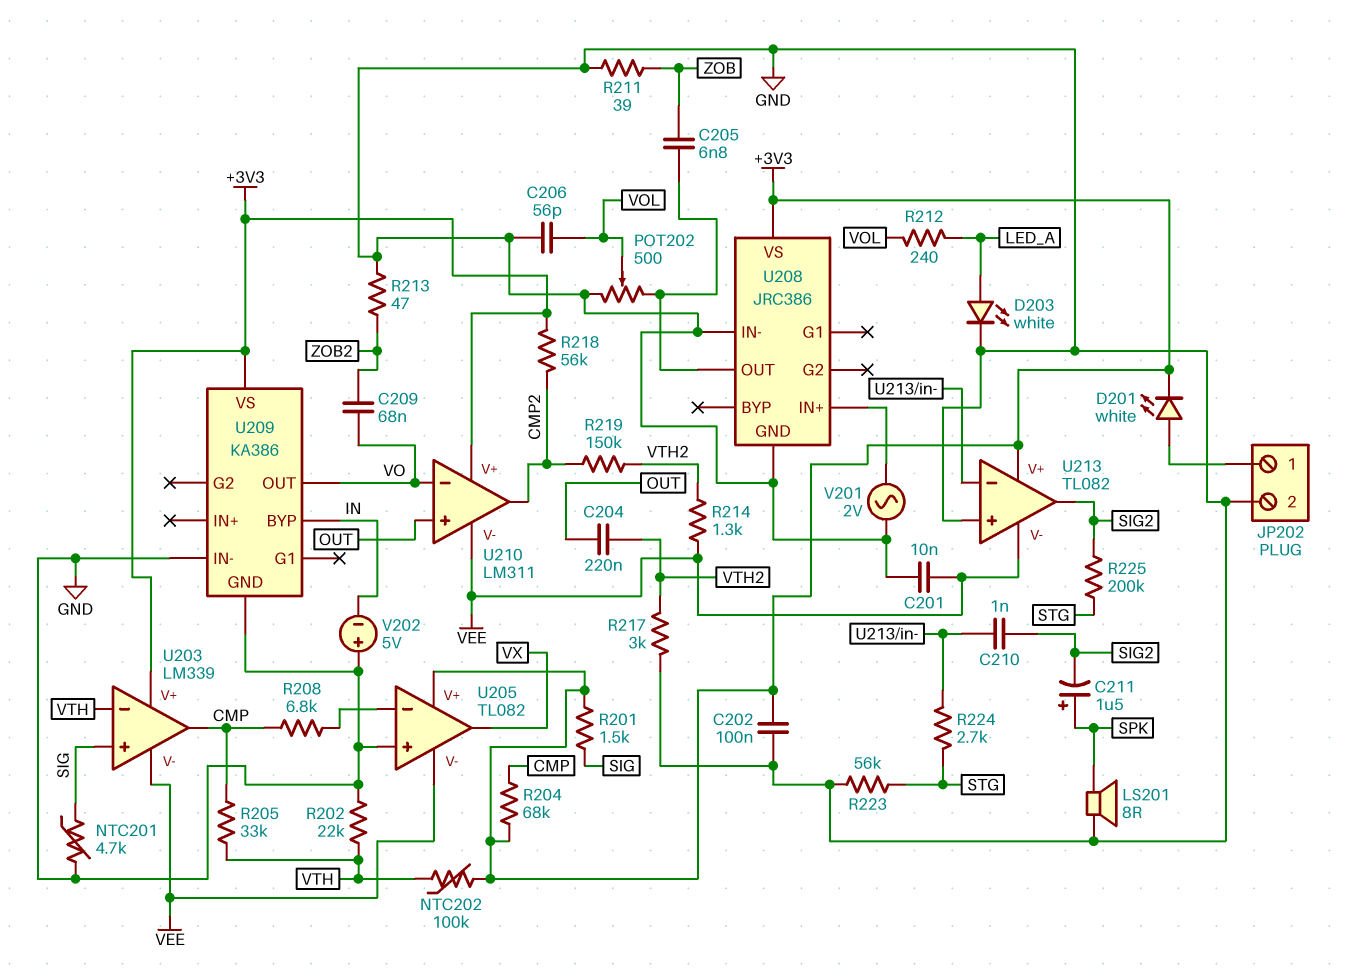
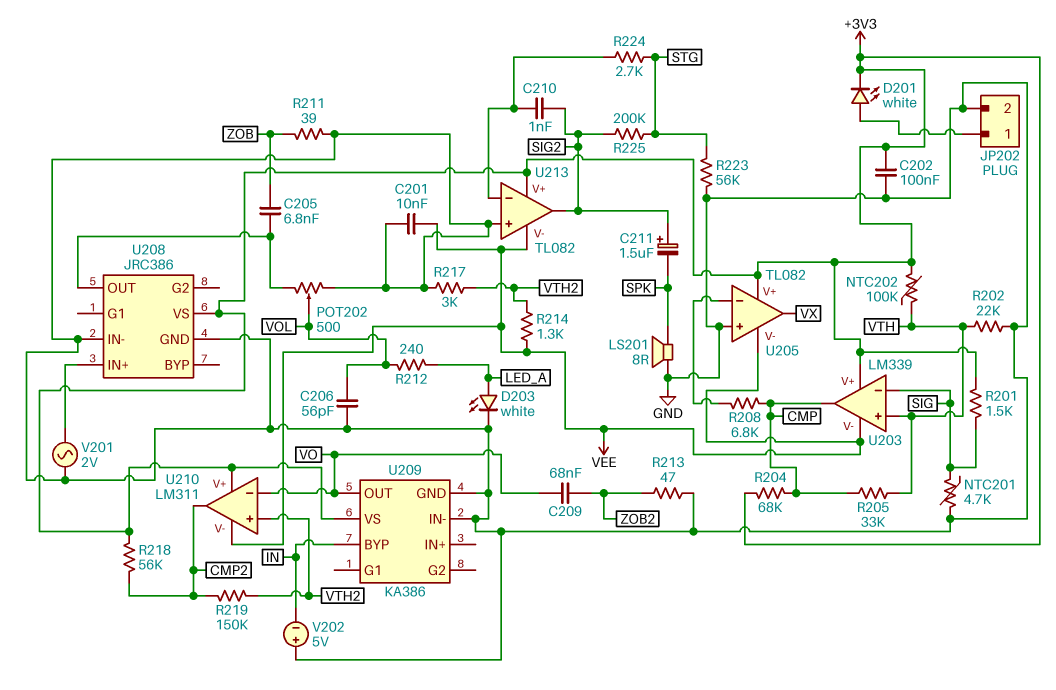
C204: 220nF (OUT, VTH2) -> none
C211: 1.5uF (plus SPK, minus SIG2) -> 1.5uF (plus SIG2, minus SPK)
U203 pin in+: SIG -> VTH
U203 pin in-: VTH -> SIG
U210 pin in+: OUT -> VTH2

